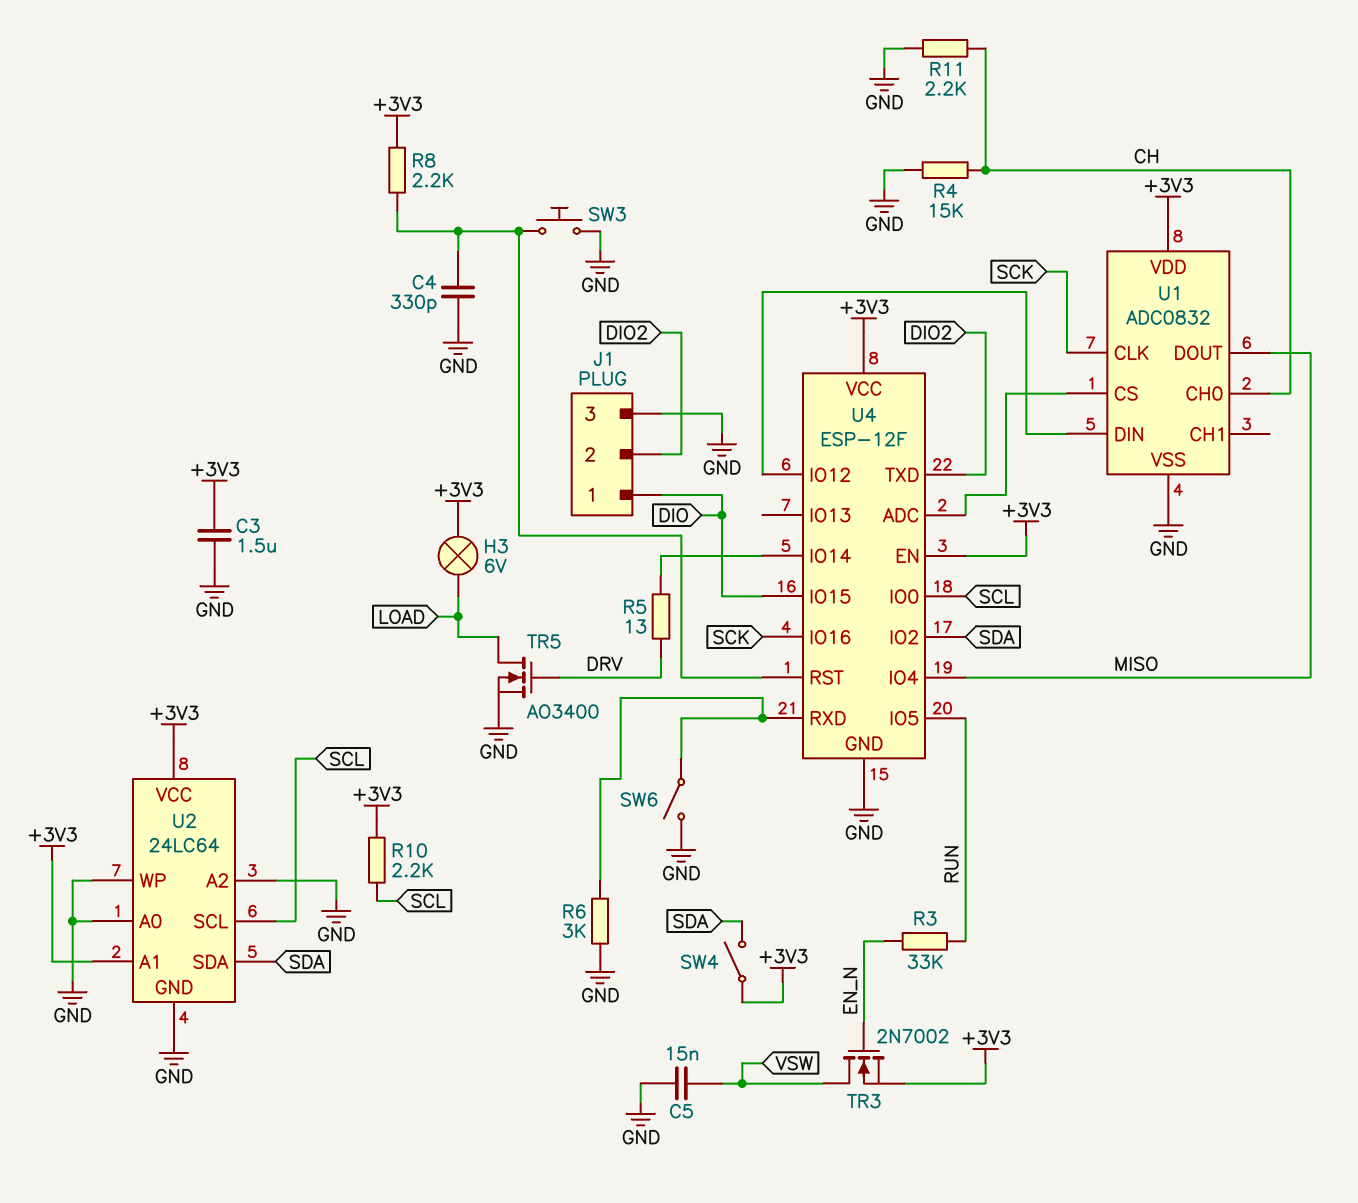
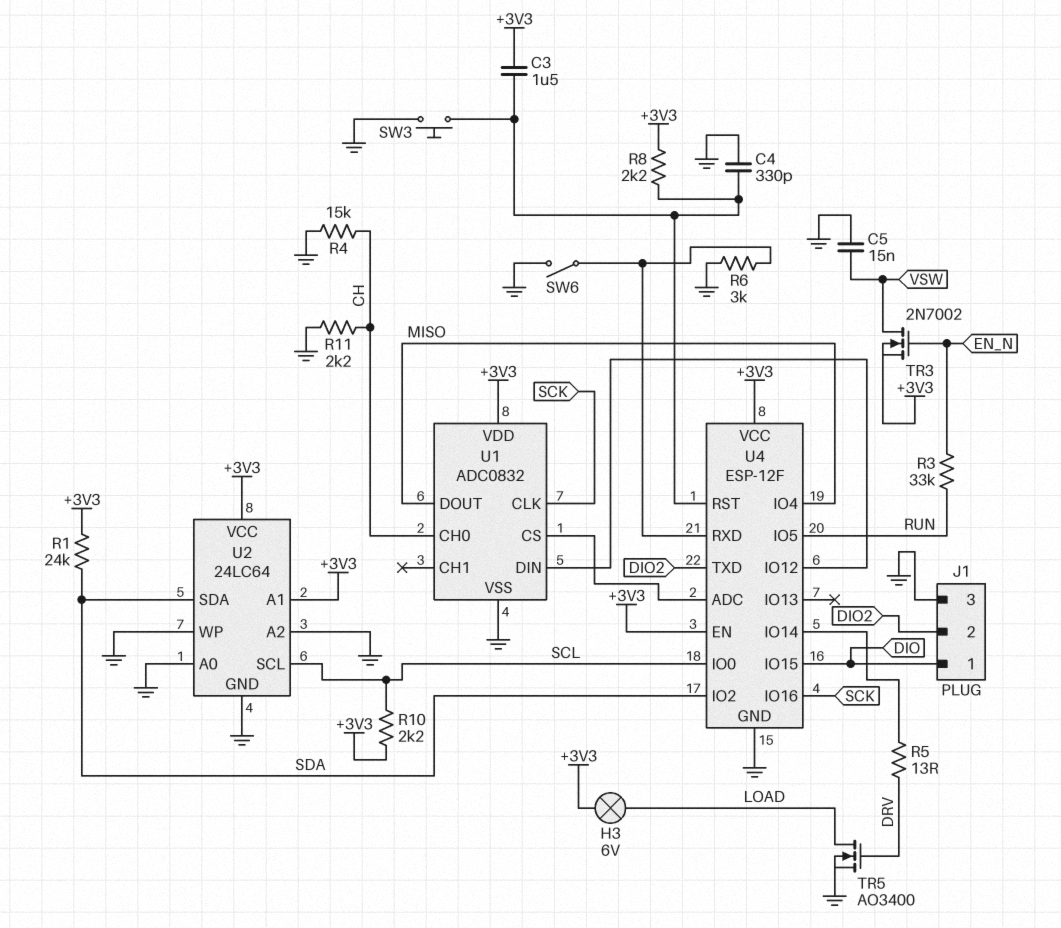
C3: 1.5uF (+3V3, GND) -> 1.5uF (+3V3, U4/RST)
R1: none -> 24k (+3V3, SDA)
SW4: switch (+3V3, SDA) -> none

